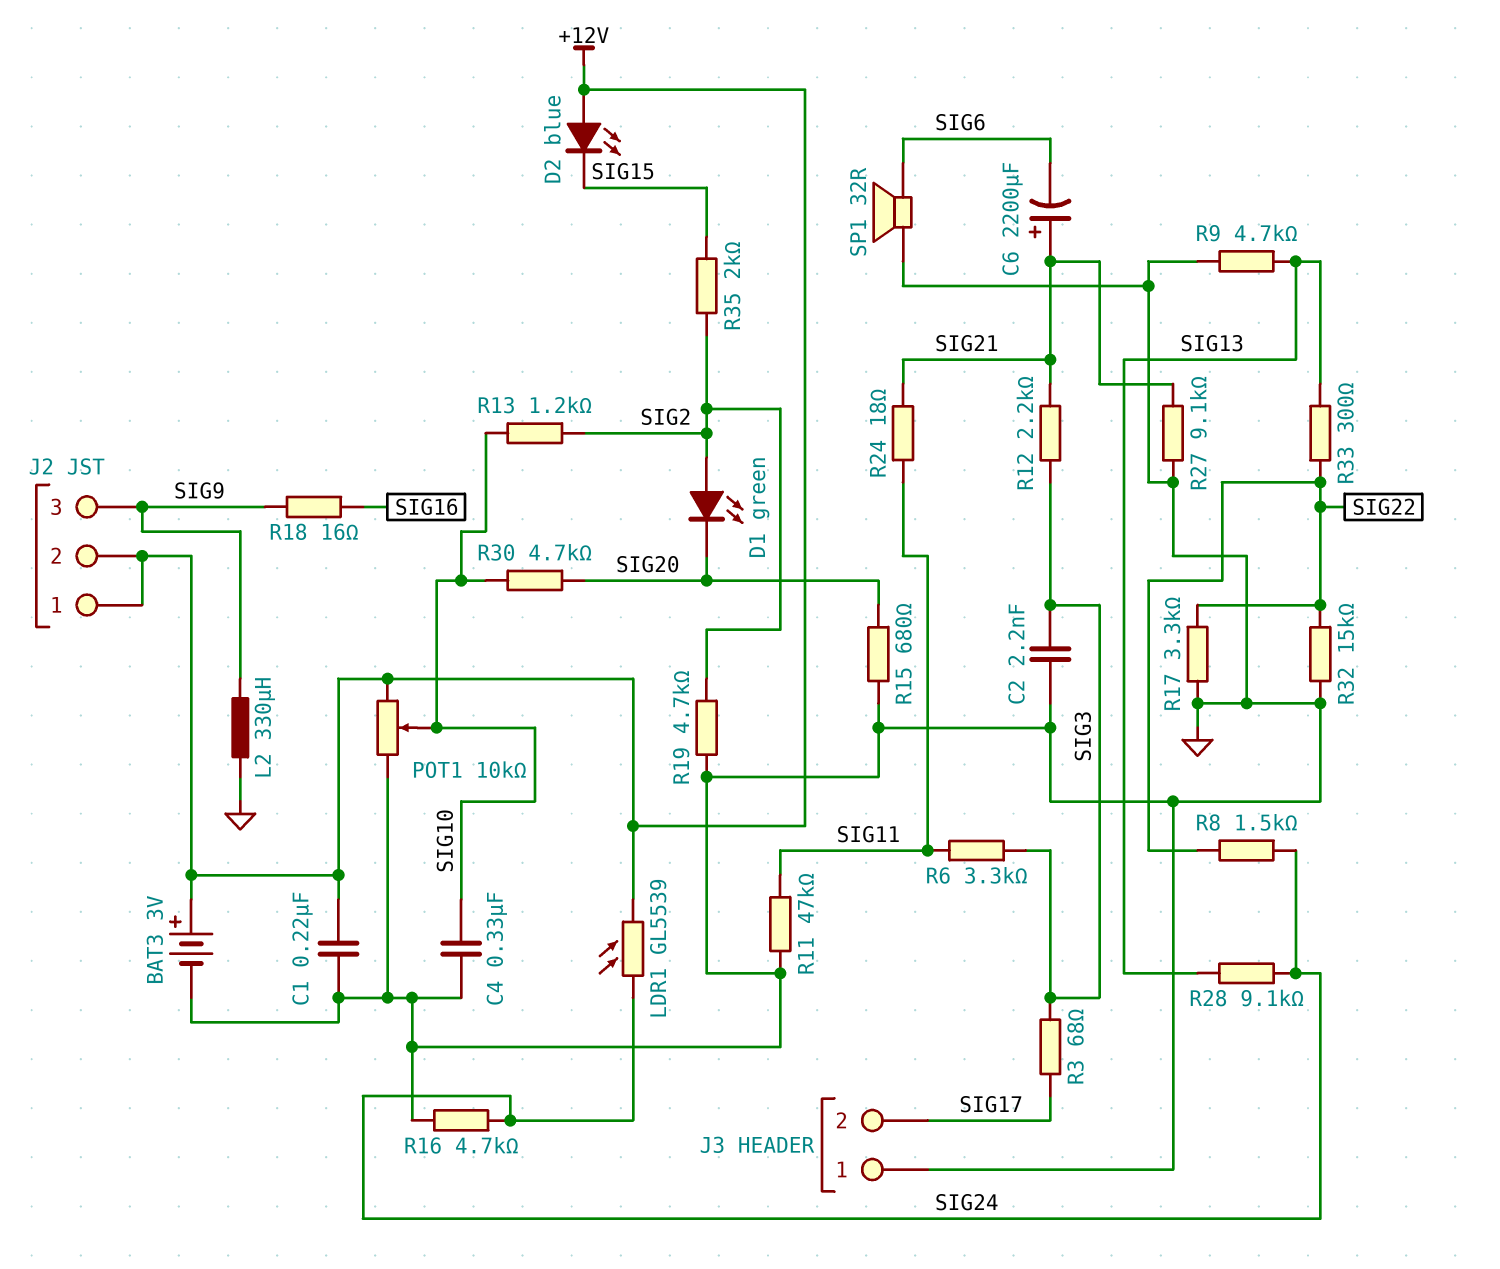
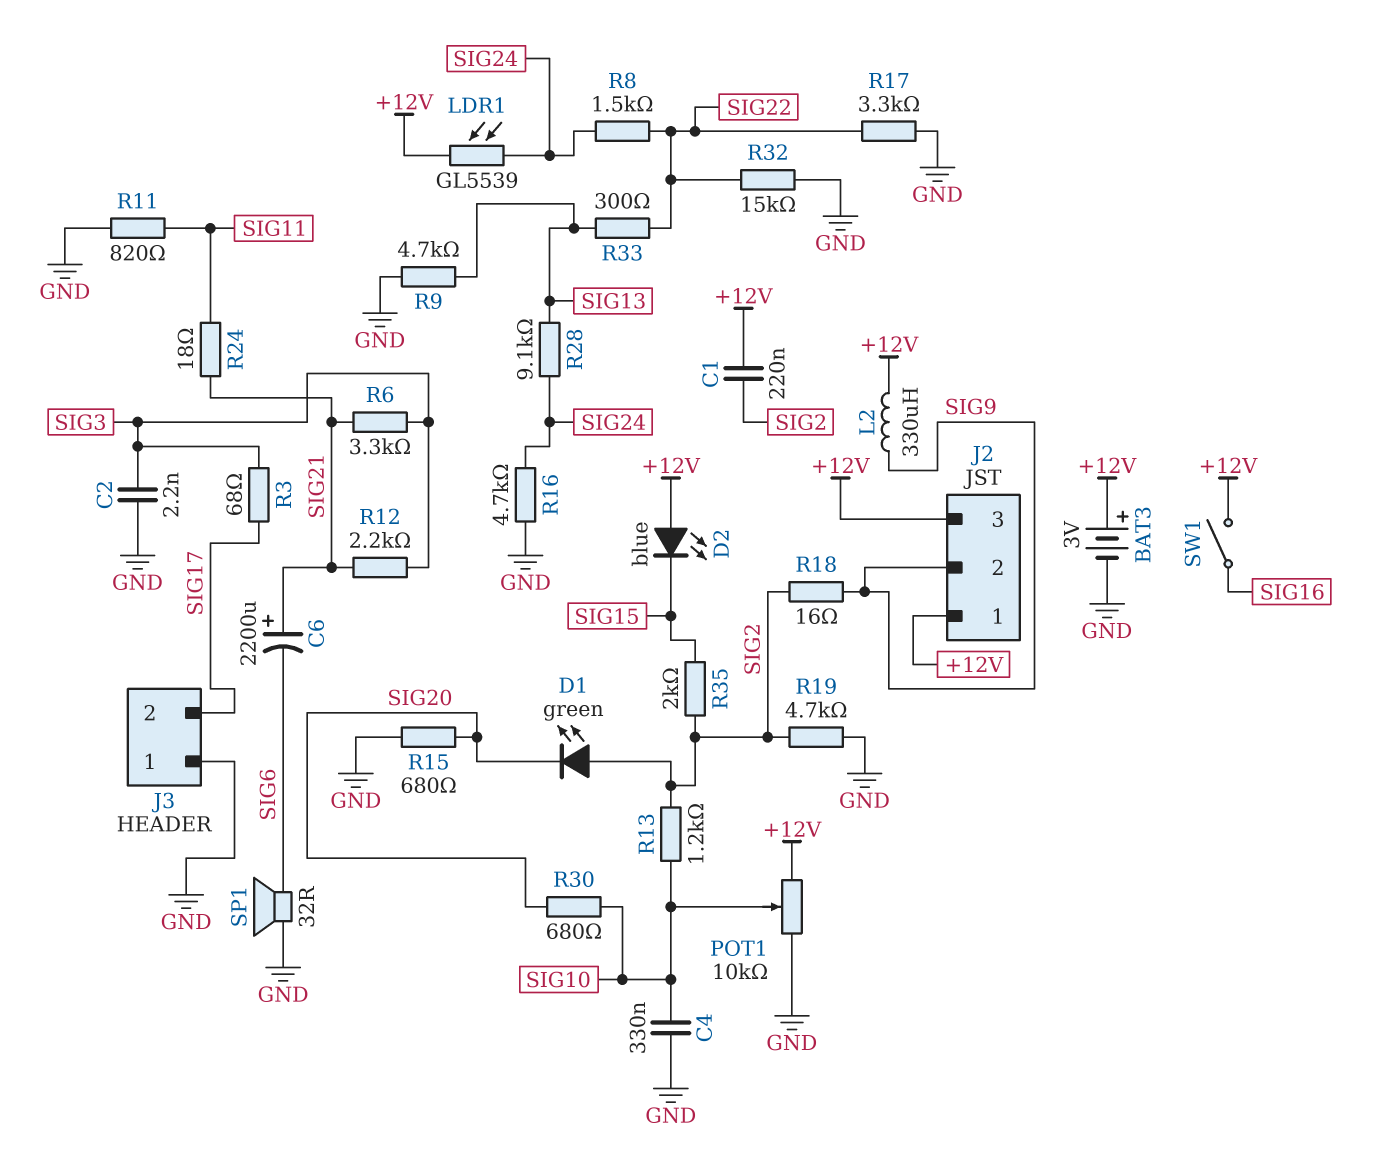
C1: 220nF (+12V, GND) -> 220nF (+12V, SIG2)
J2 pin 2: +12V -> SIG9
J2 pin 3: SIG9 -> +12V
L2: 330uH (GND, SIG9) -> 330uH (+12V, SIG9)
R6: 3.3k (SIG3, SIG11) -> 3.3k (SIG3, SIG21)
R11: 47k (GND, SIG11) -> 820 (GND, SIG11)
R18: 16 (SIG9, SIG16) -> 16 (SIG2, SIG9)
R27: 9.1k (GND, SIG21) -> none
R30: 4.7k (SIG10, SIG20) -> 680 (SIG10, SIG20)
SW1: none -> switch (+12V, SIG16)

